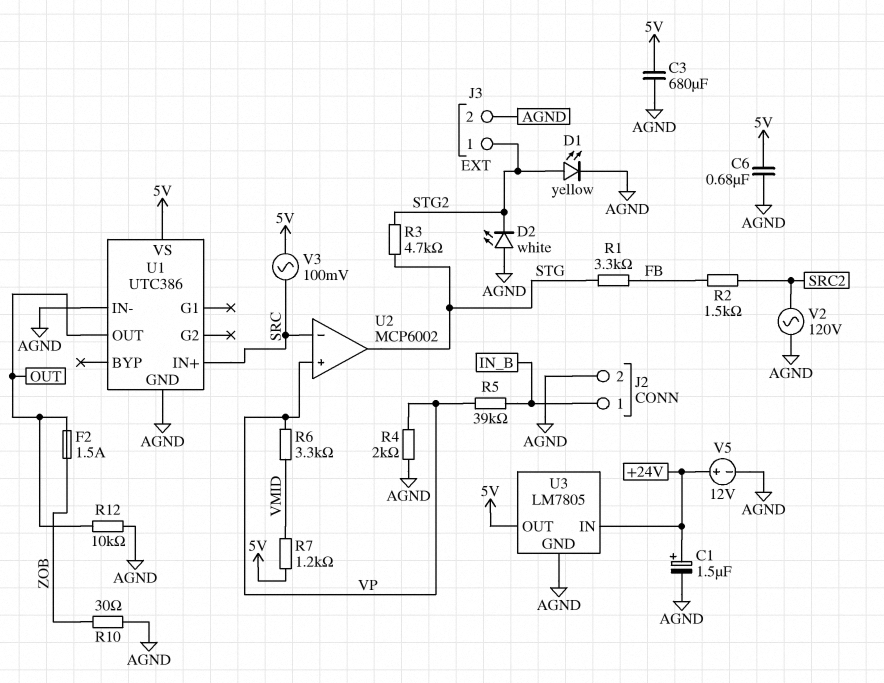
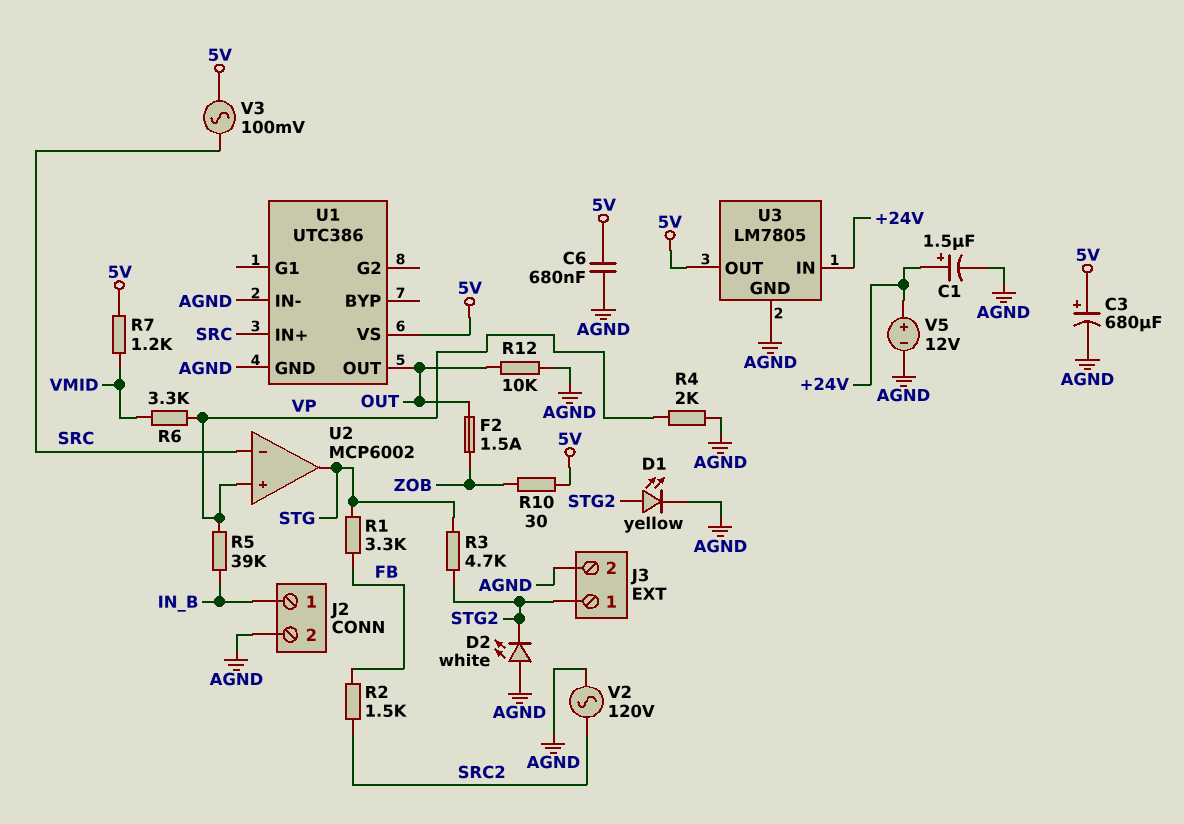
C3: 680uF (5V, AGND) -> 680uF (plus 5V, minus AGND)
R10: 30 (AGND, ZOB) -> 30 (5V, ZOB)

